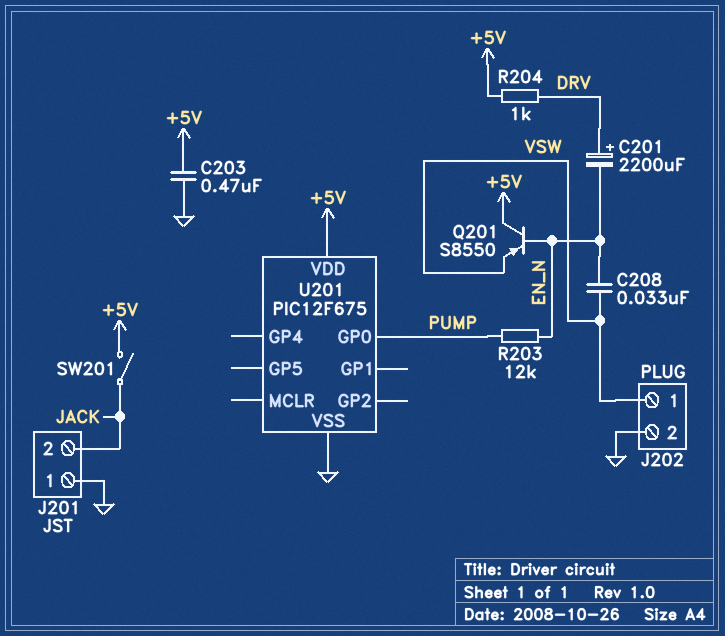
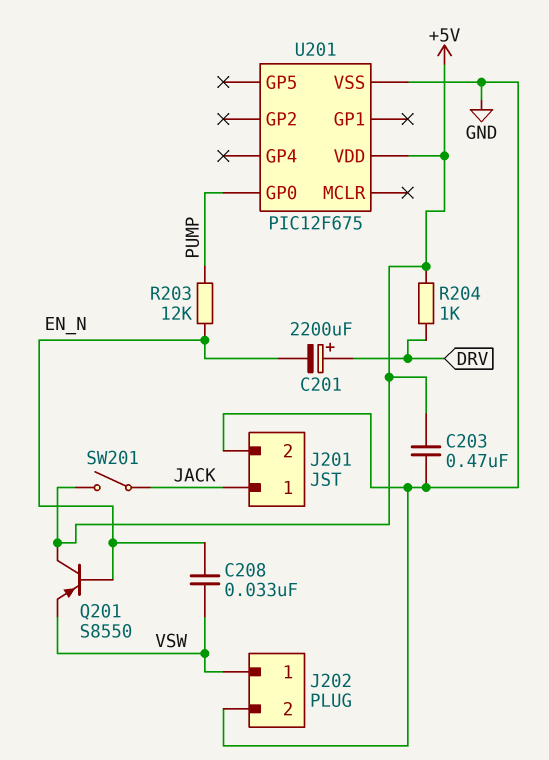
J201 pin 1: GND -> JACK
J201 pin 2: JACK -> GND

